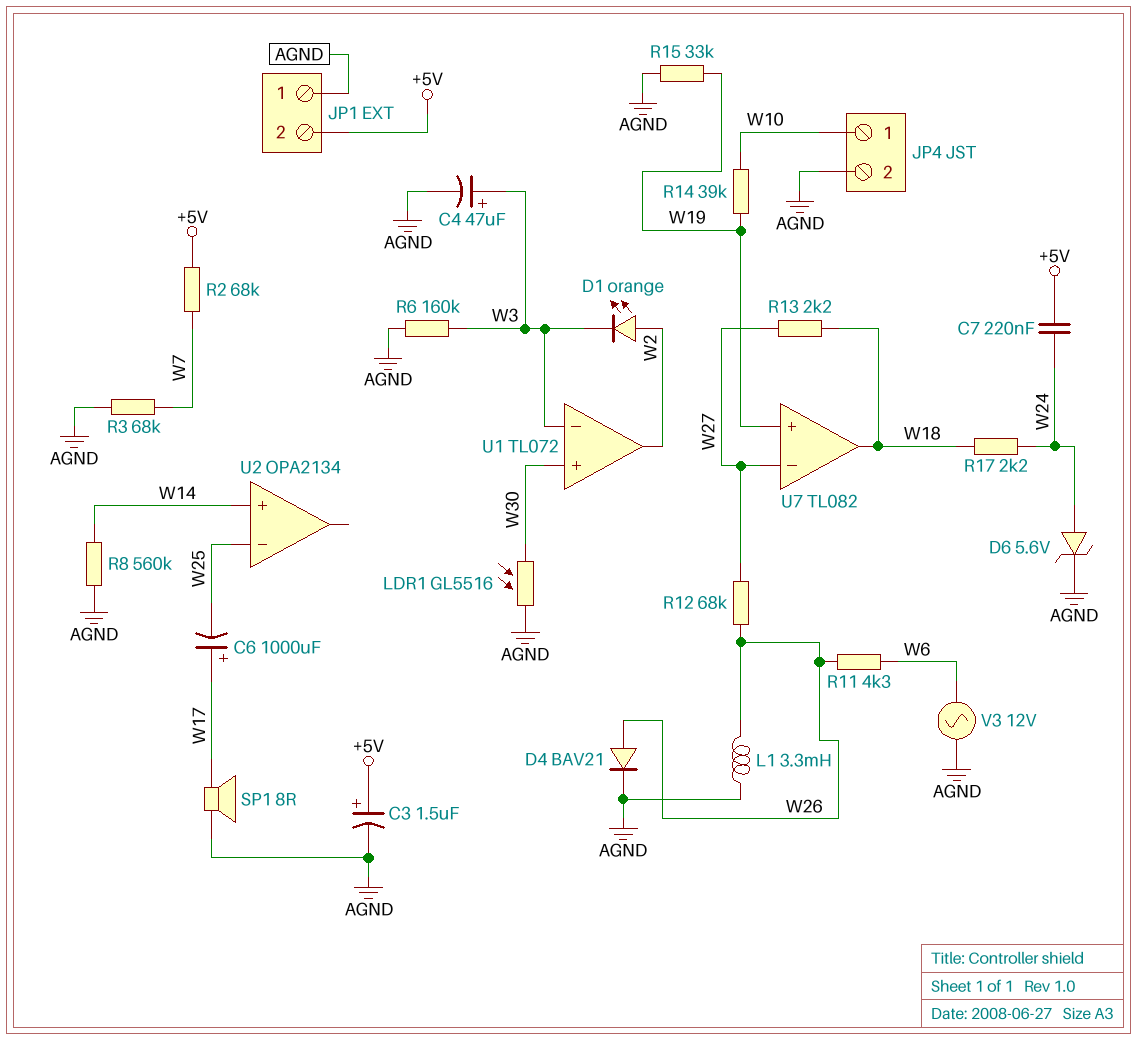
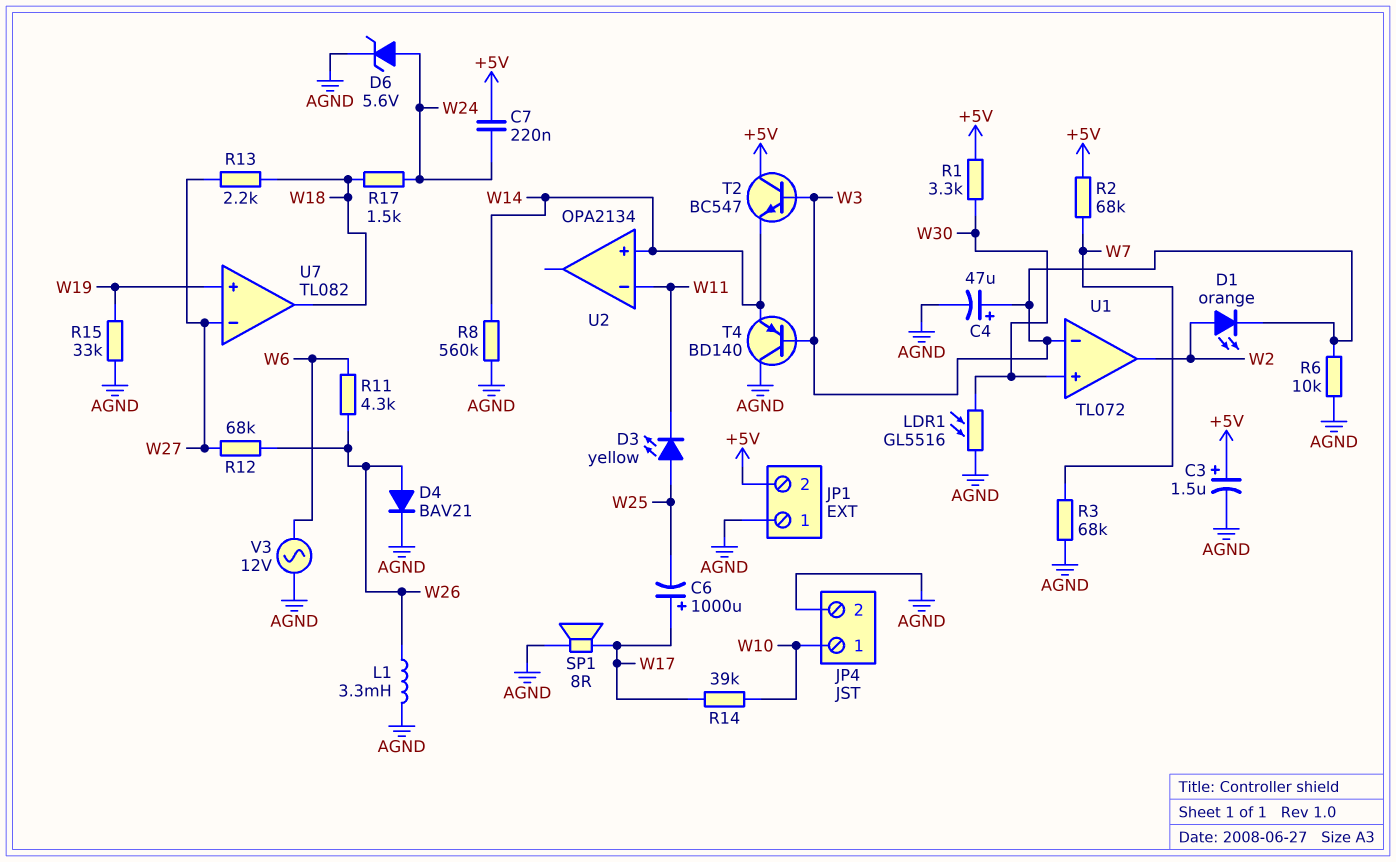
D3: none -> LED yellow (A W25, K W11)
R1: none -> 3.3k (+5V, W30)
R6: 160k (AGND, W3) -> 10k (AGND, W3)
R14: 39k (W10, W19) -> 39k (W10, W17)
R17: 2.2k (W18, W24) -> 1.5k (W18, W24)
T2: none -> NPN BC547 (B W3, C +5V, E W14)
T4: none -> PNP BD140 (B W3, C AGND, E W14)
U2 pin in-: W25 -> W11

